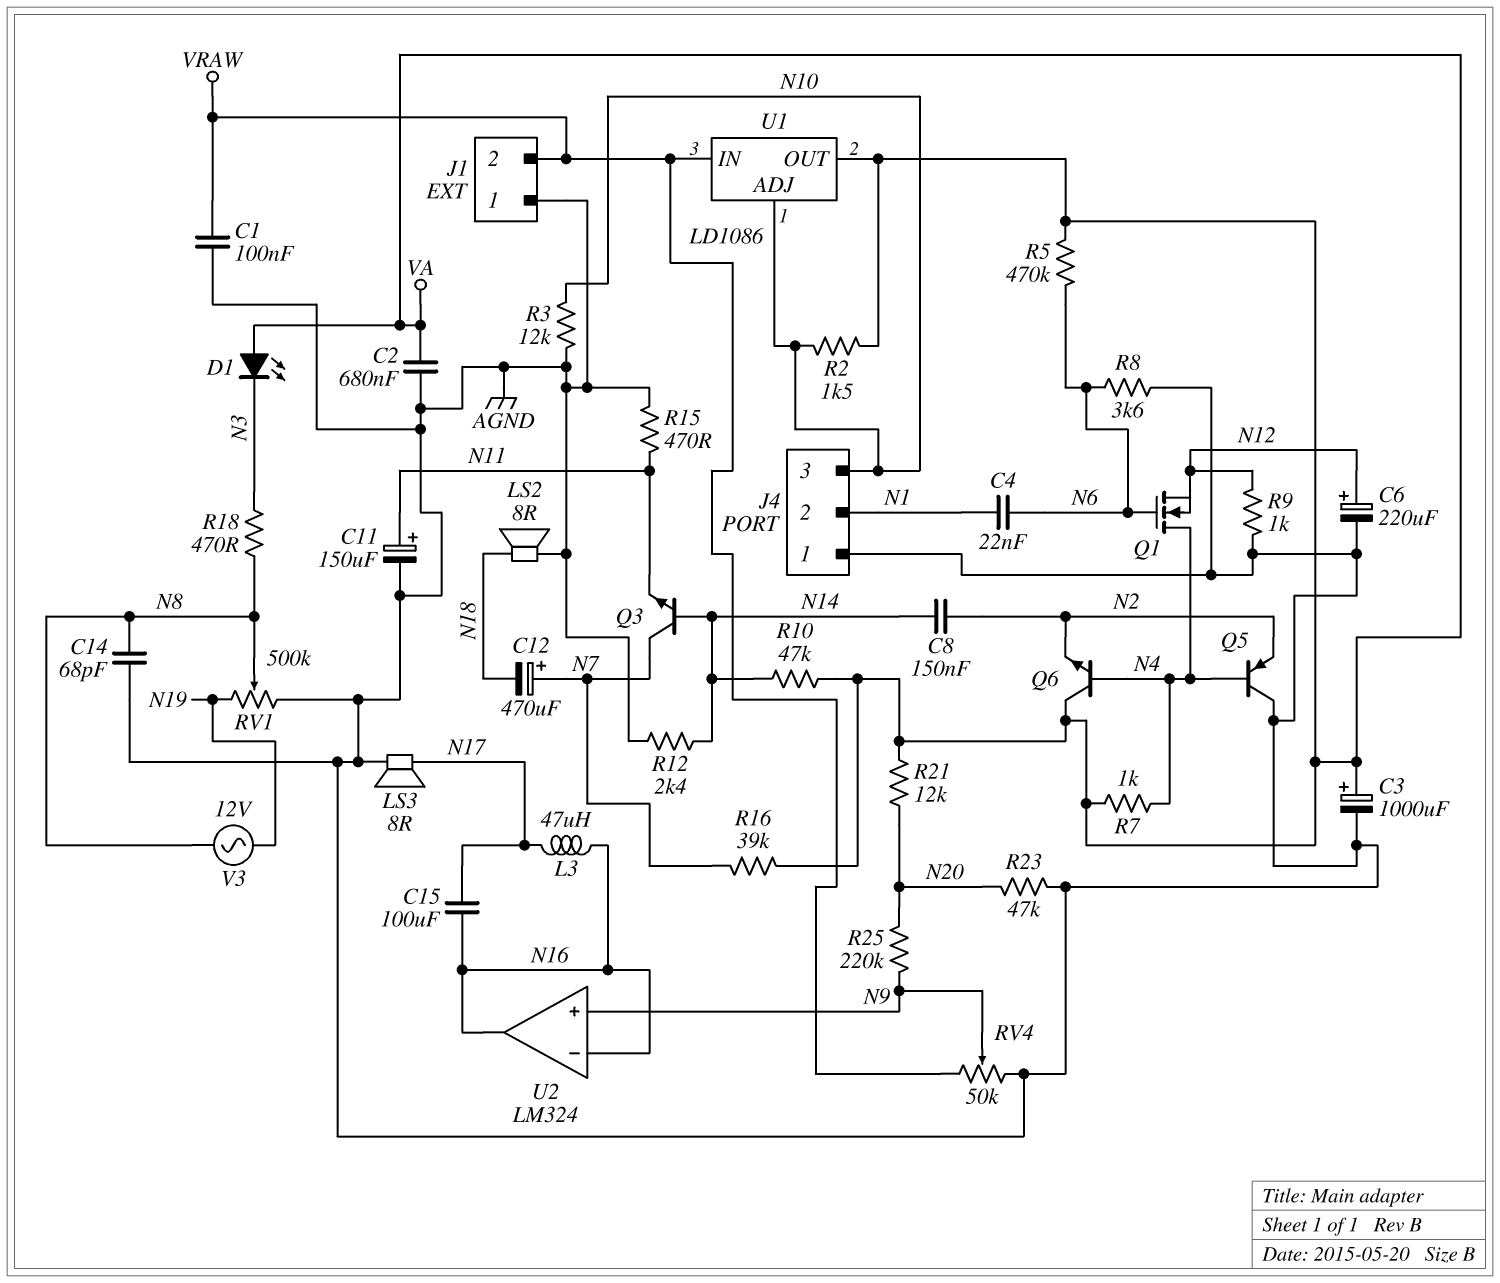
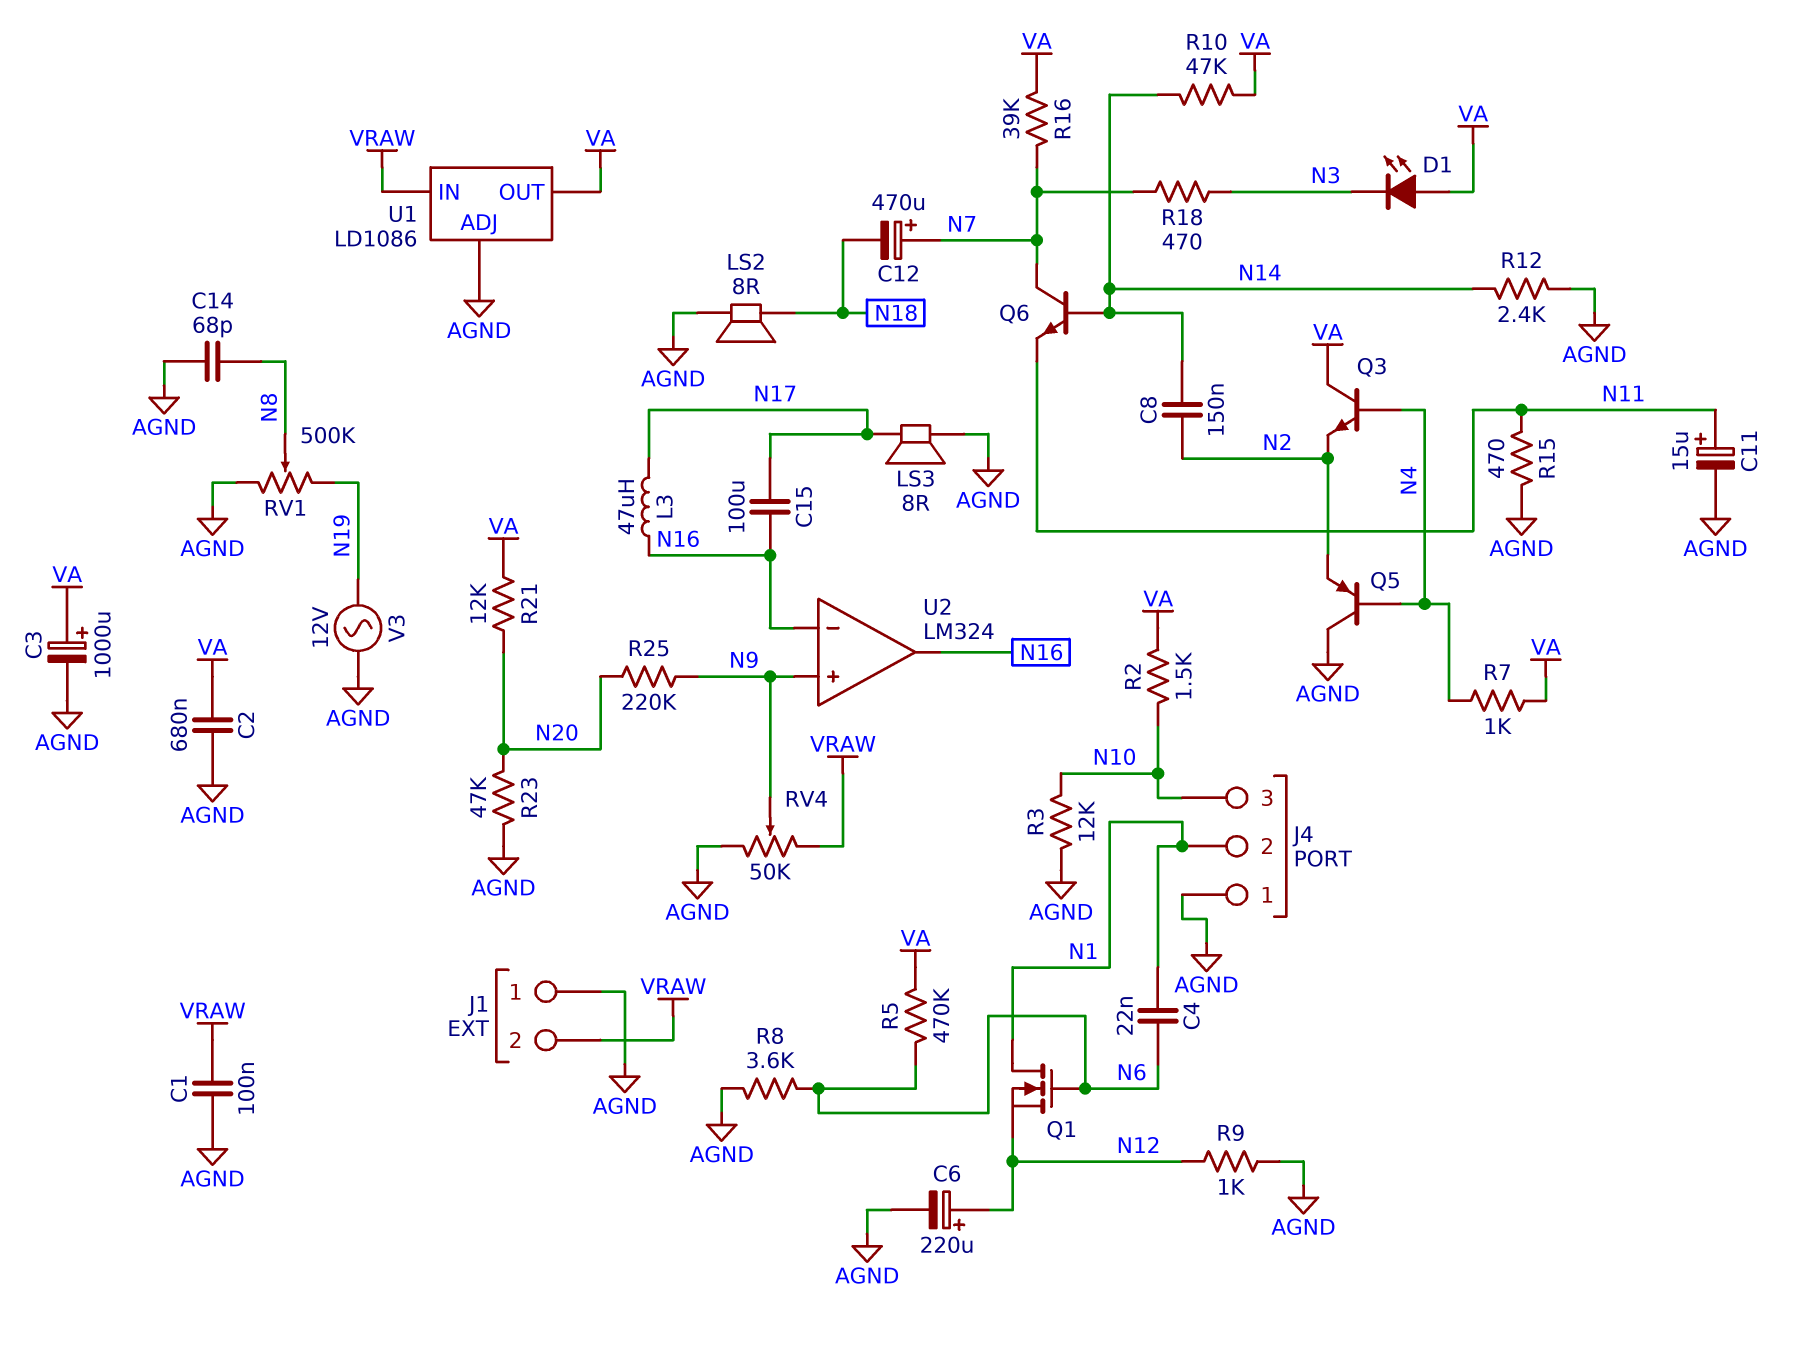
C11: 150uF (plus N11, minus AGND) -> 15uF (plus N11, minus AGND)
Q1: NMOS (G N6, D N4, S N12) -> NMOS (G N6, D N1, S N12)
Q3: NPN (B N14, C N7, E N11) -> NPN (B N4, C VA, E N2)
Q6: NPN (B N4, C VA, E N2) -> NPN (B N14, C N7, E N11)
R18: 470 (N3, N8) -> 470 (N3, N7)
U1 pin ADJ: N10 -> AGND
V3: AC 12V (N8, N19) -> AC 12V (AGND, N19)

